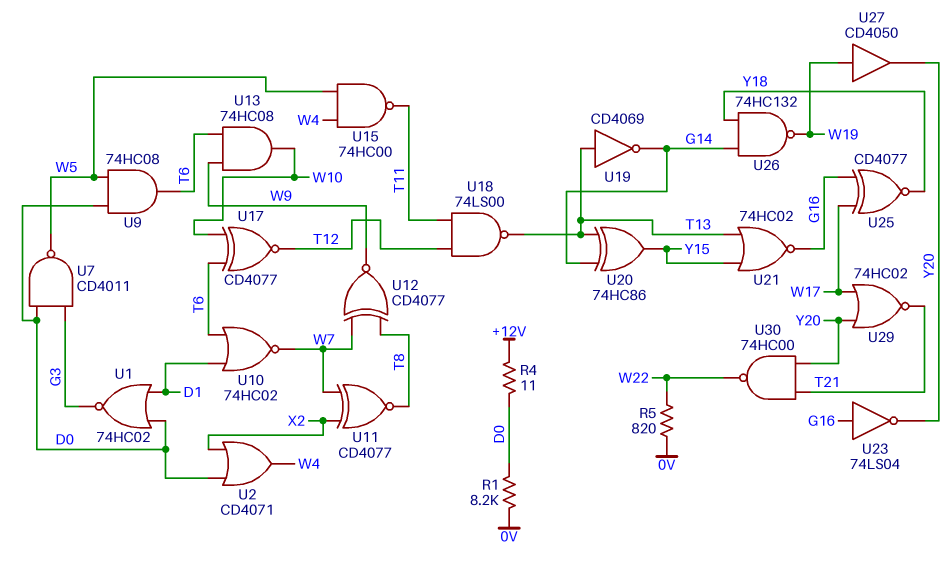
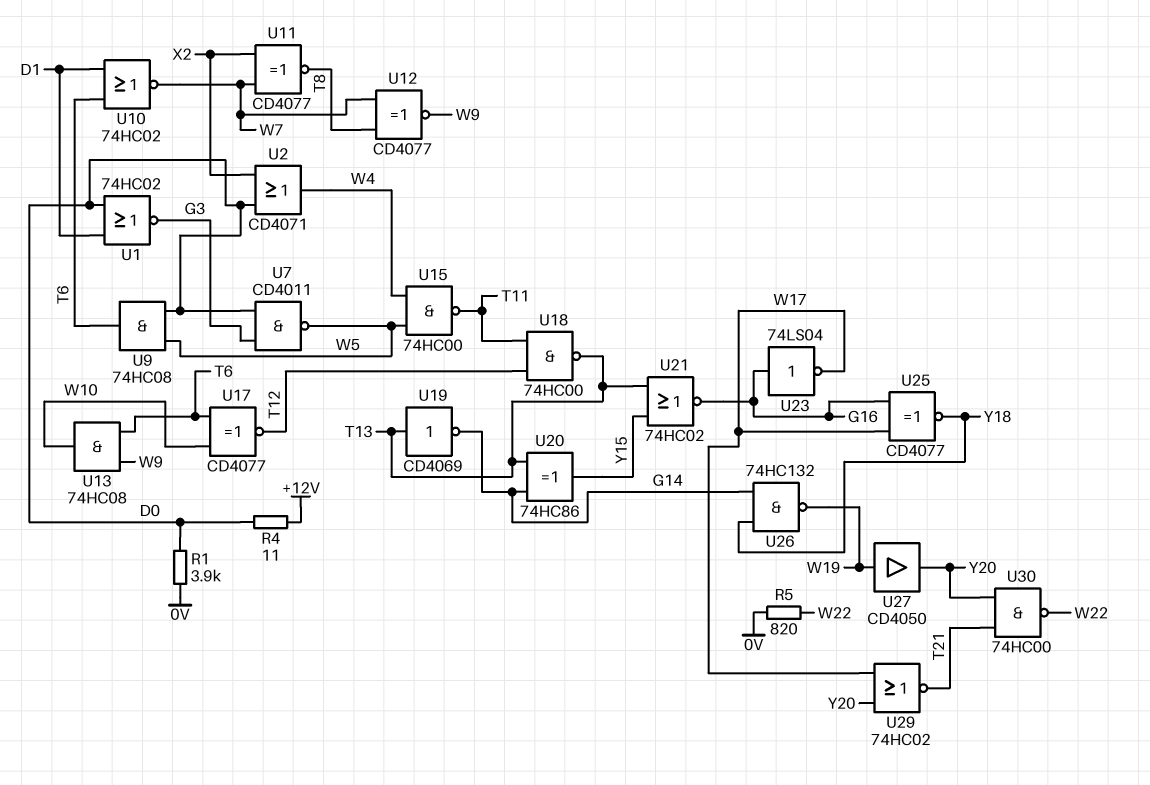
R1: 8.2k (0V, D0) -> 3.9k (0V, D0)
U18: NAND 74LS00 (in T11, in T12, out T13) -> NAND 74HC00 (in T11, in T12, out T13)
U23: NOT 74LS04 (in G16, out Y20) -> NOT 74LS04 (in G16, out W17)

